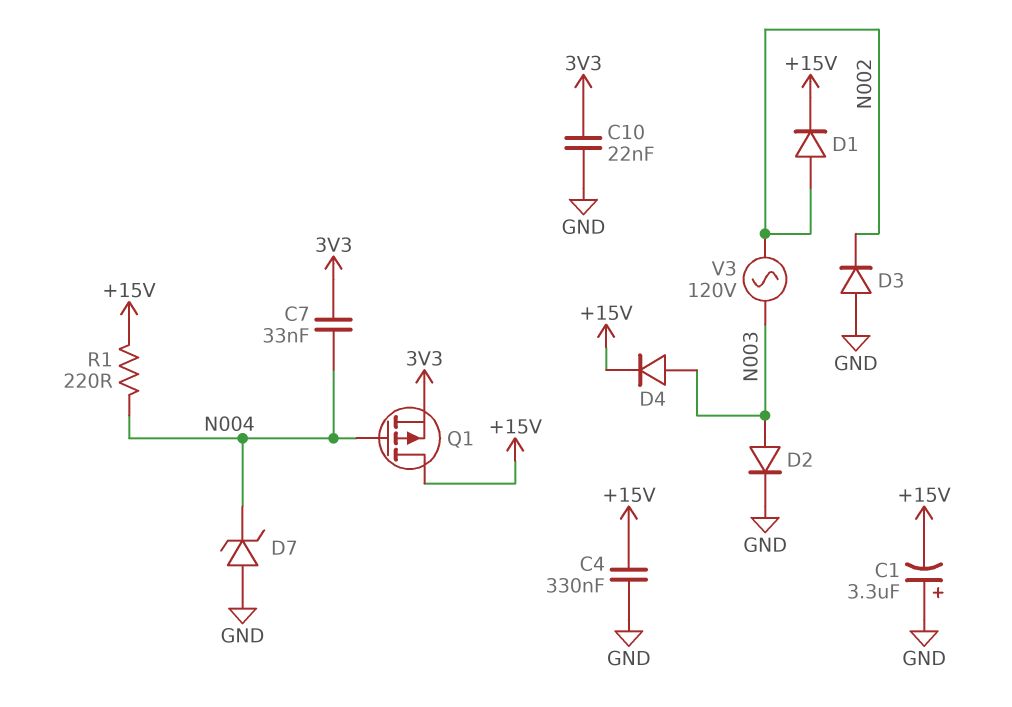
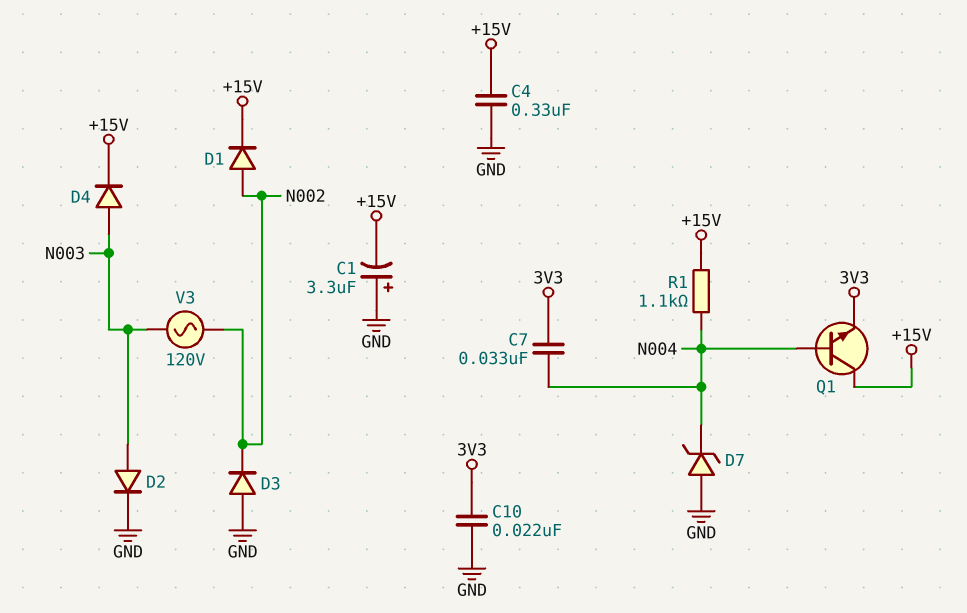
Q1: PMOS (G N004, D +15V, S 3V3) -> NPN (B N004, C +15V, E 3V3)
R1: 220 (+15V, N004) -> 1.1k (+15V, N004)

